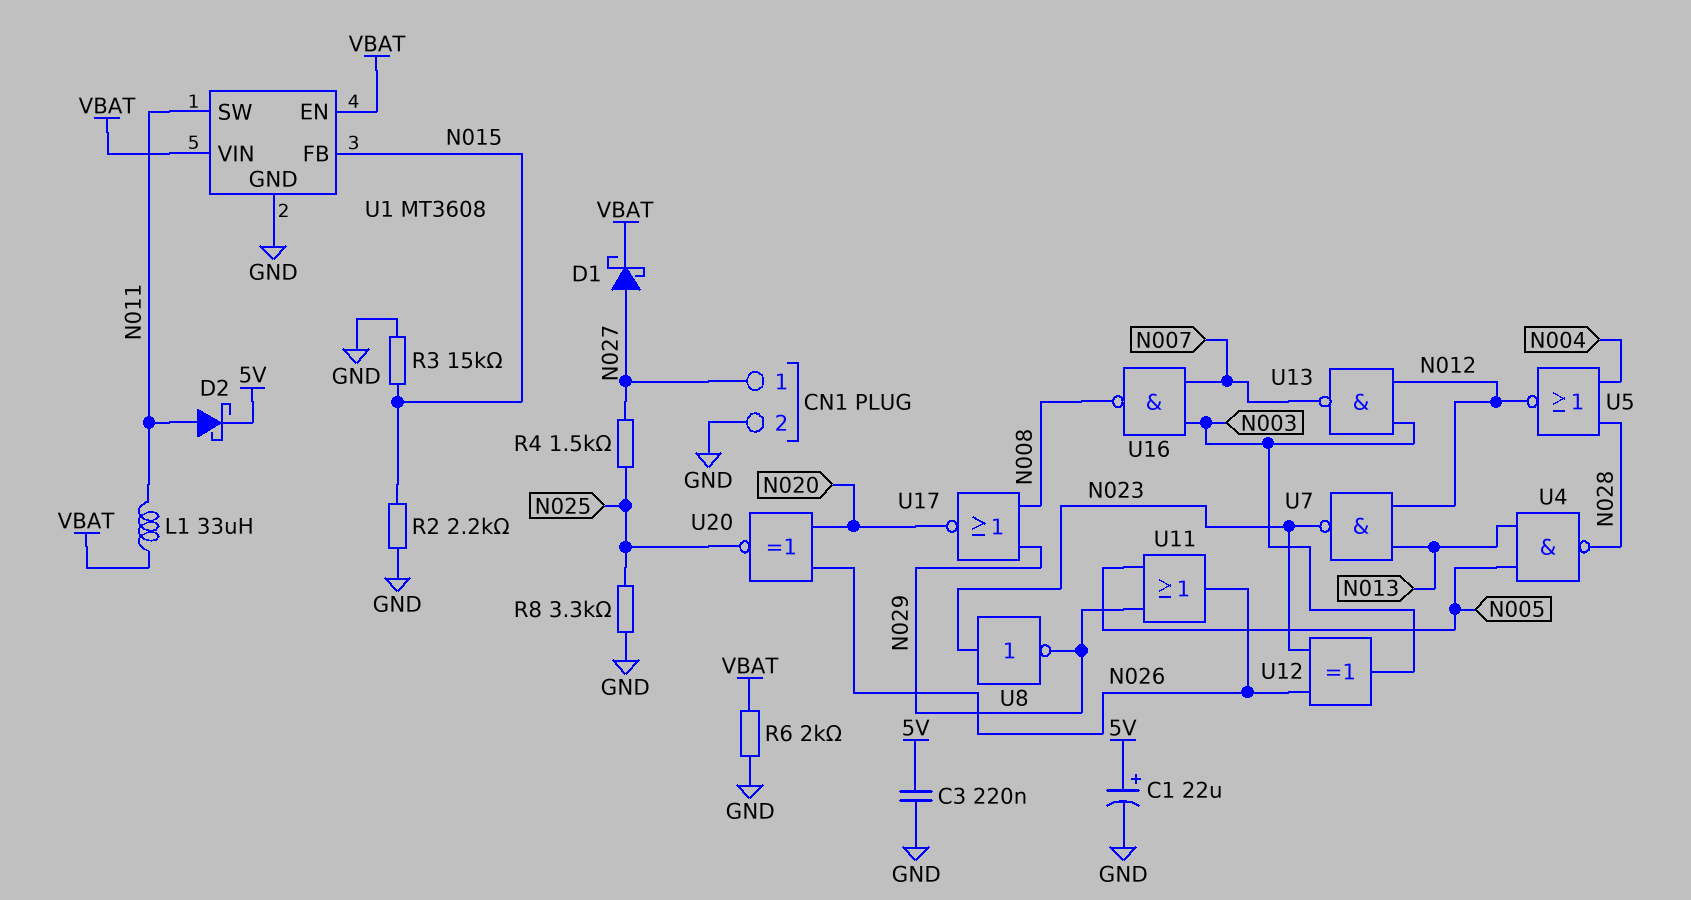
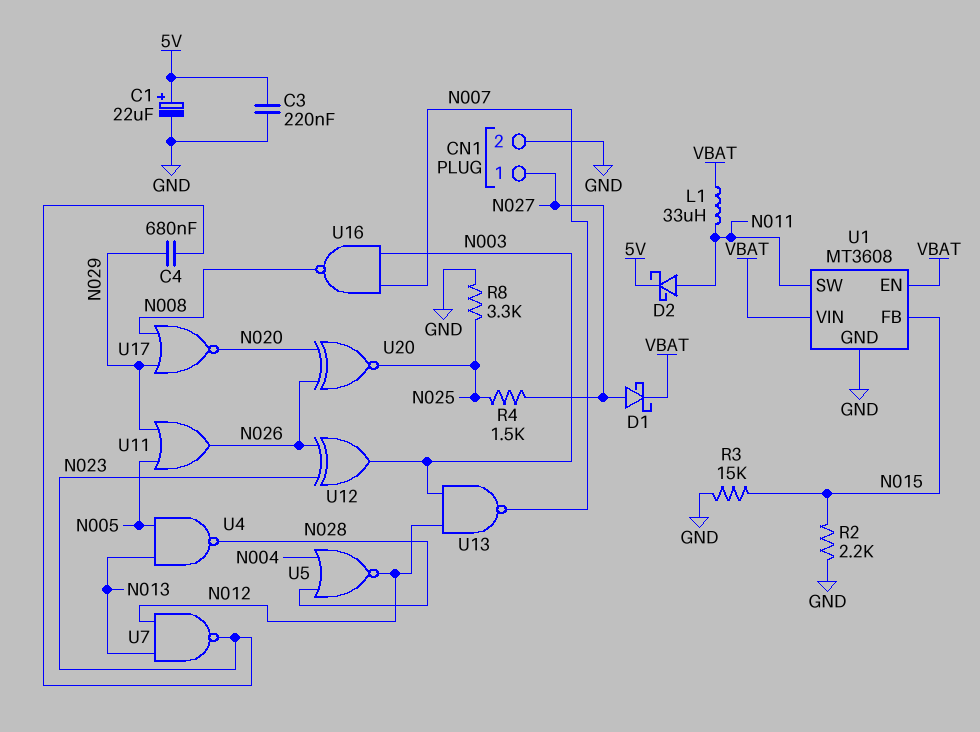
C4: none -> 680nF (N023, N029)
R6: 2k (GND, VBAT) -> none
U8: NOT (in N023, out N029) -> none

